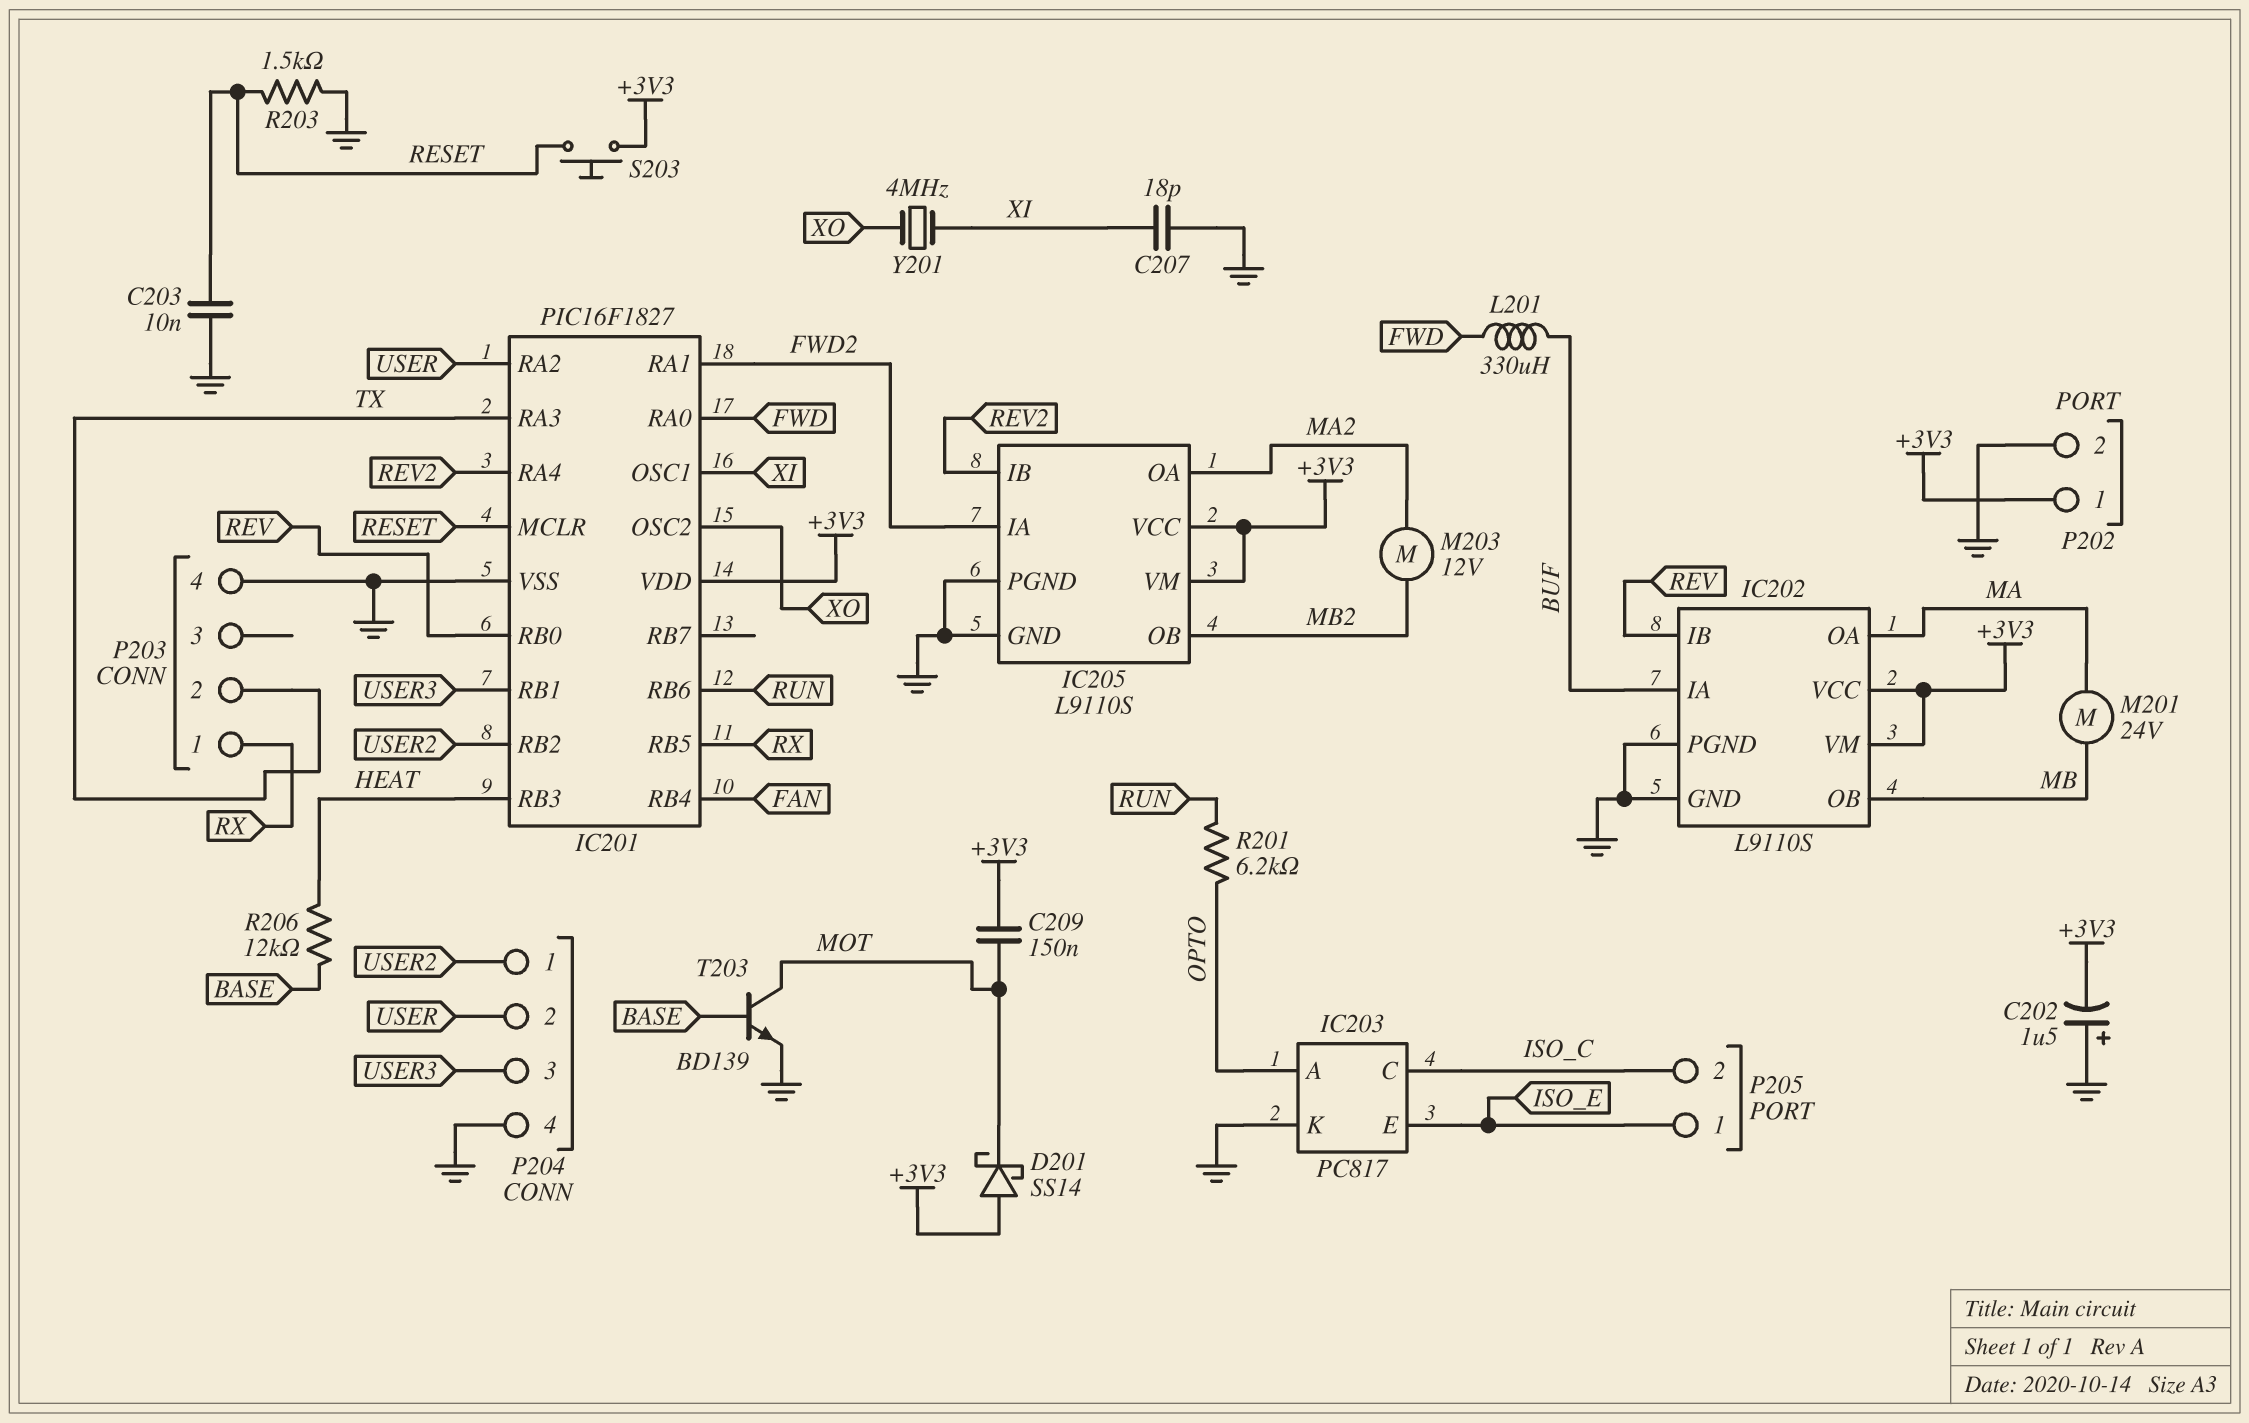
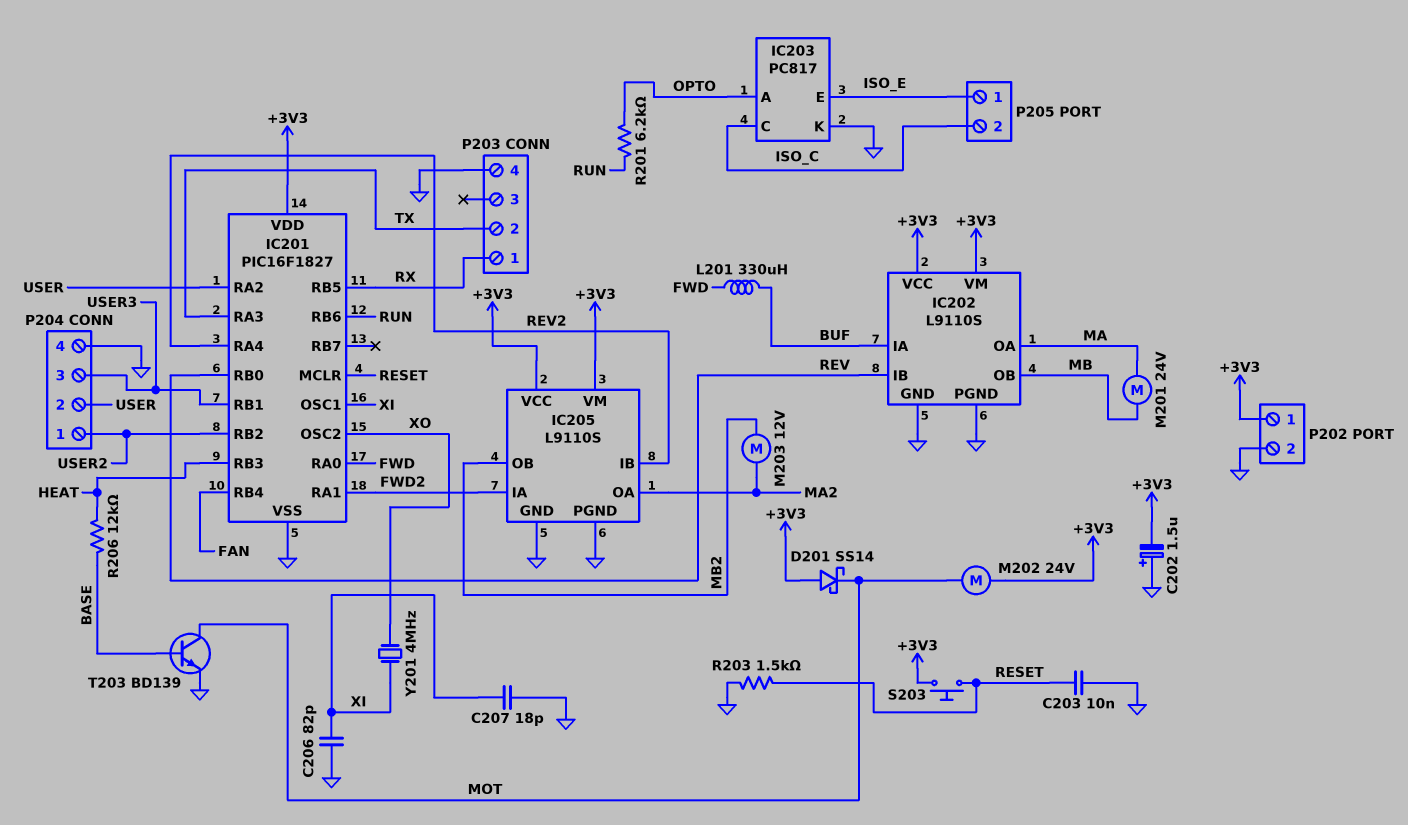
C206: none -> 82pF (GND, XI)
C209: 150nF (+3V3, MOT) -> none
M202: none -> motor 24V (+3V3, MOT)

